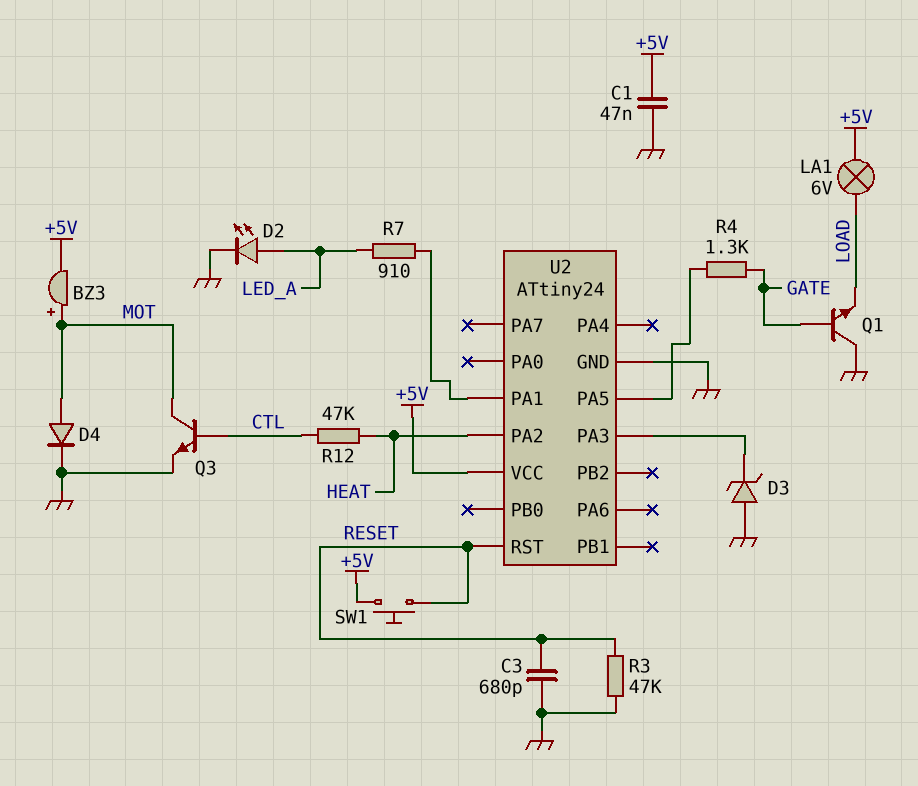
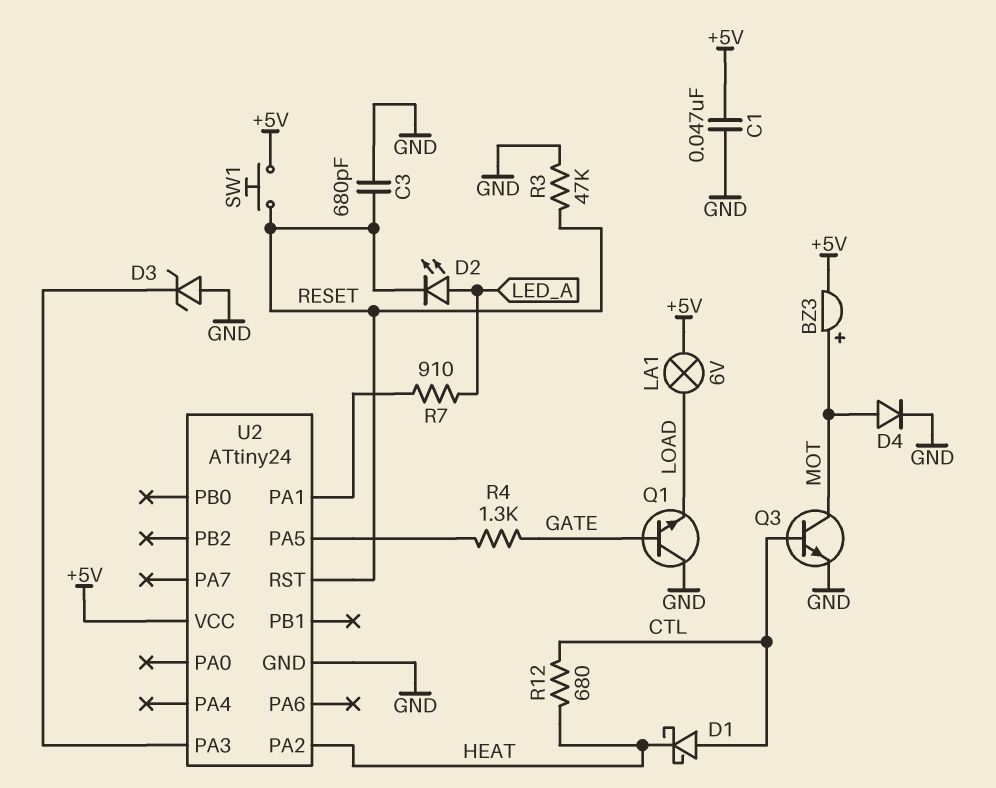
D1: none -> schottky (A CTL, K HEAT)
D2: LED (A LED_A, K GND) -> LED (A LED_A, K RESET)
R12: 47k (CTL, HEAT) -> 680 (CTL, HEAT)

